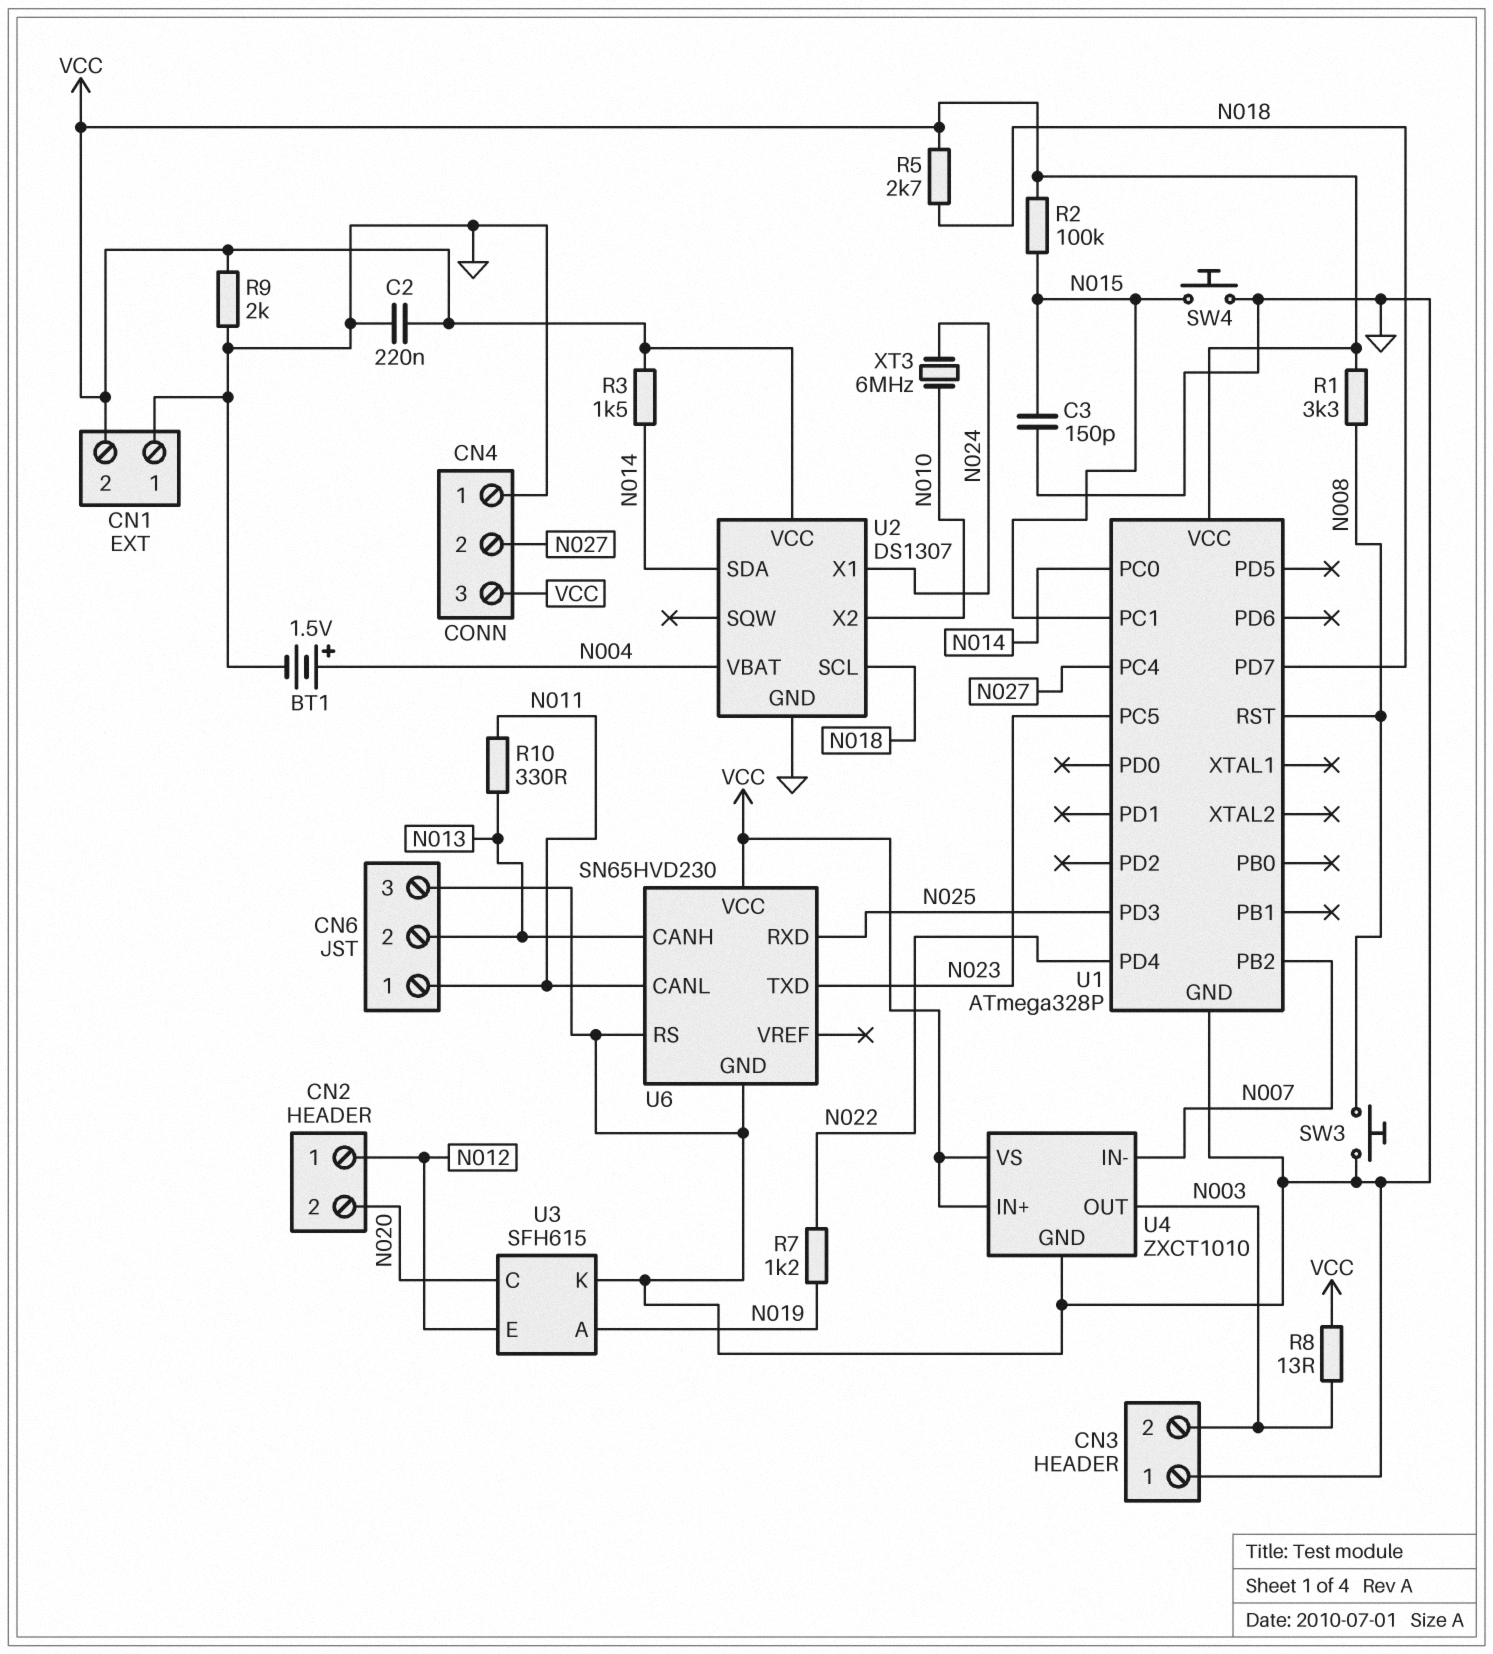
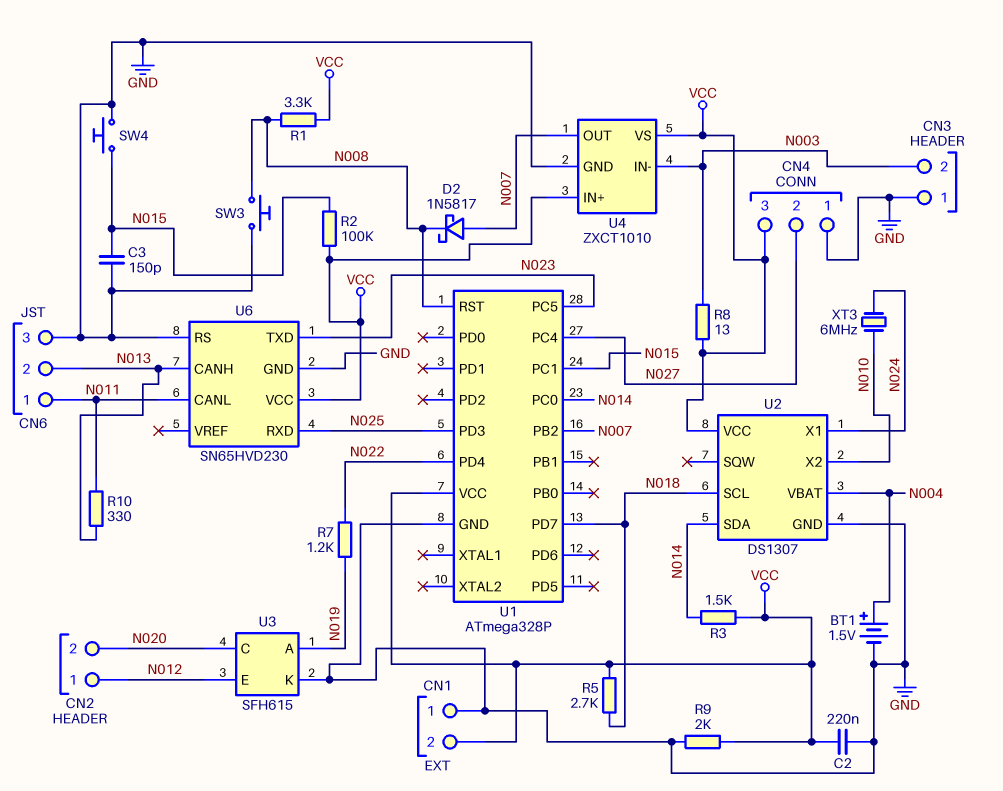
D2: none -> schottky 1N5817 (A N007, K N008)
U4 pin IN-: N007 -> N003
U4 pin OUT: N003 -> N007

